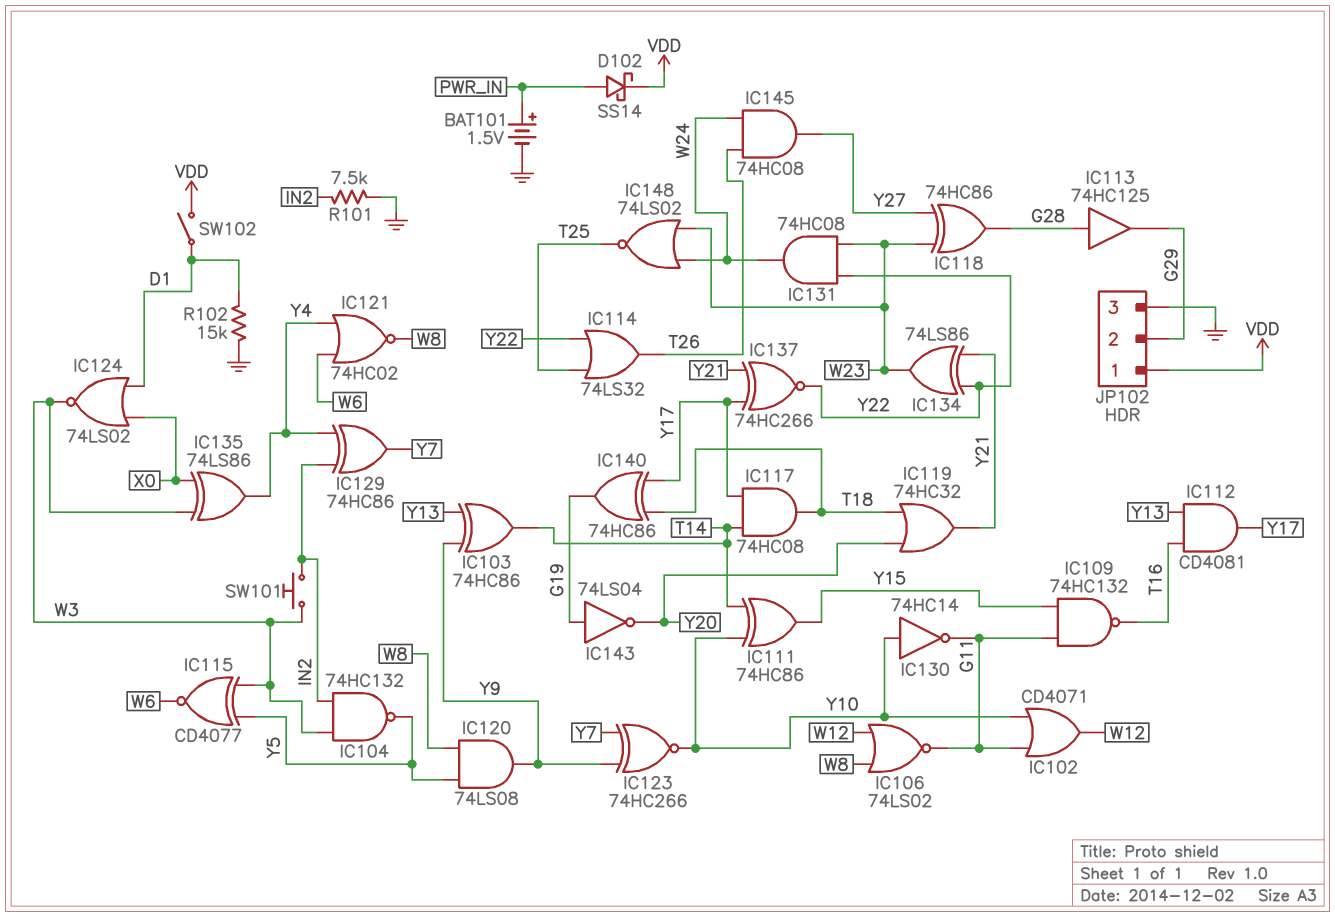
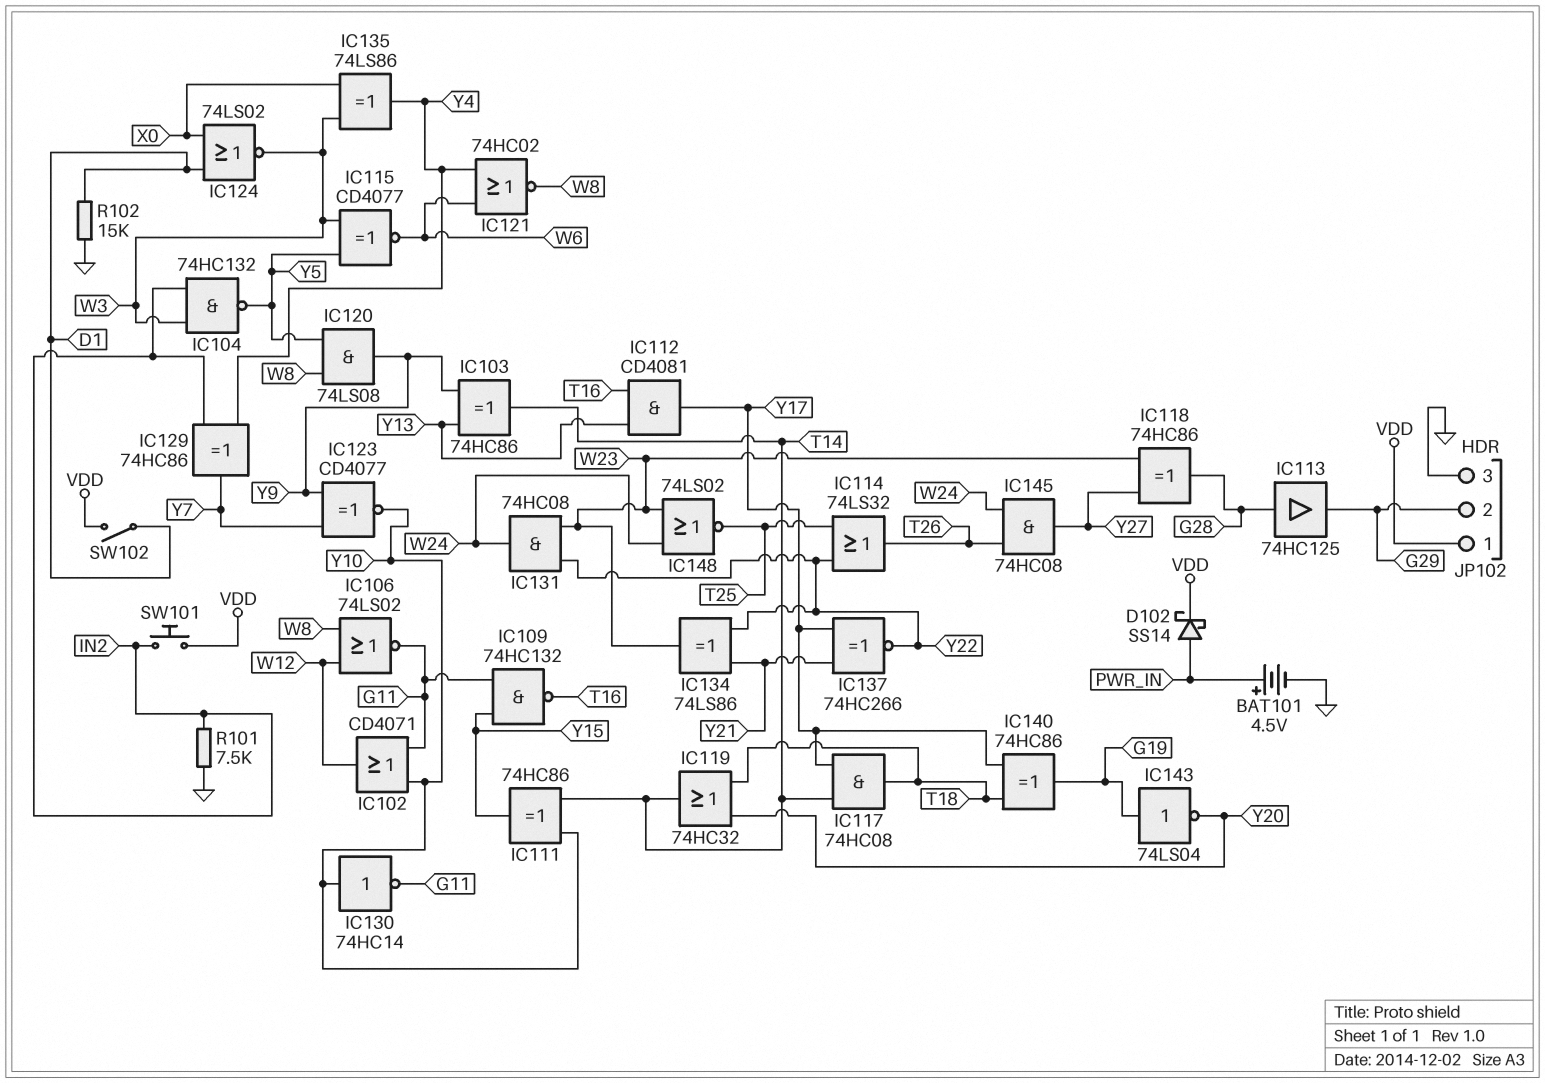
BAT101: 1.5V (plus PWR_IN, minus GND) -> 4.5V (plus PWR_IN, minus GND)
IC119: OR 74HC32 (in T18, in Y20, out Y21) -> OR 74HC32 (in T18, in Y20, out T14)
IC123: XNOR 74HC266 (in Y7, in Y9, out Y10) -> XNOR CD4077 (in Y7, in Y9, out Y10)
SW101: button (IN2, W3) -> button (IN2, VDD)

